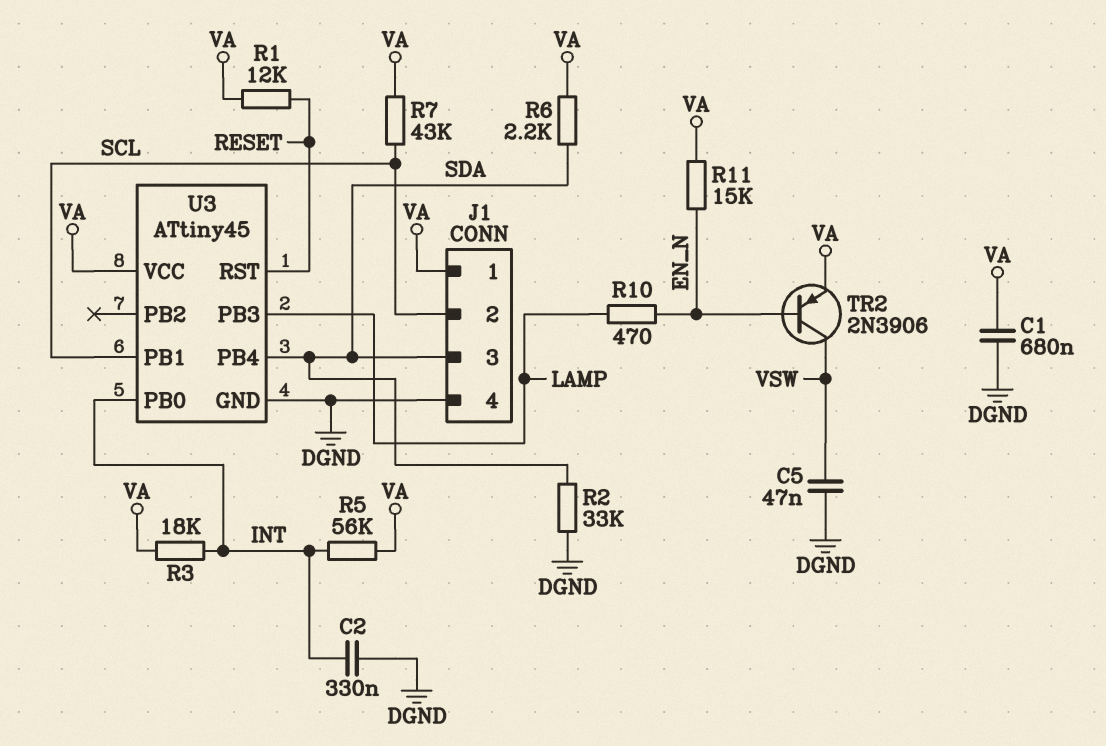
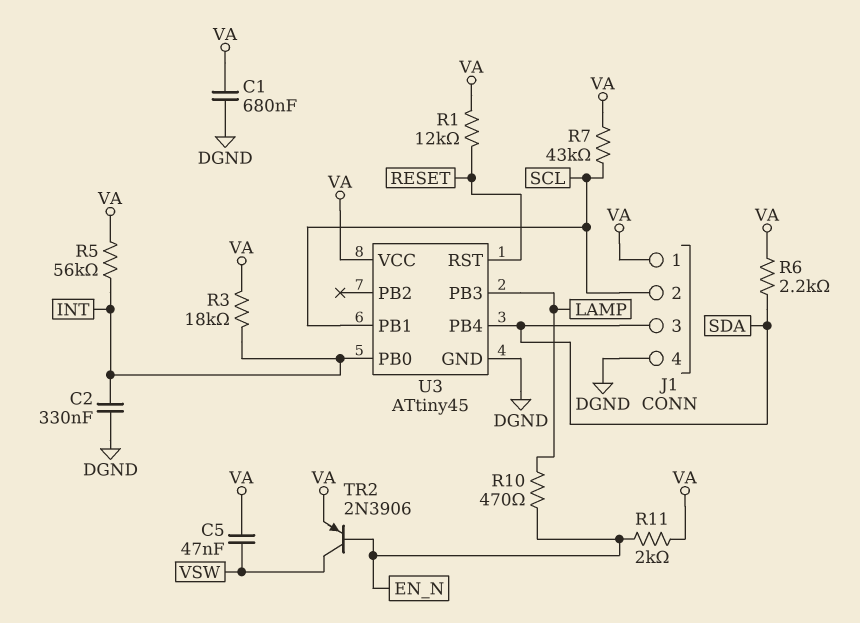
C5: 47nF (DGND, VSW) -> 47nF (VA, VSW)
R2: 33k (DGND, SDA) -> none
R11: 15k (EN_N, VA) -> 2k (EN_N, VA)

